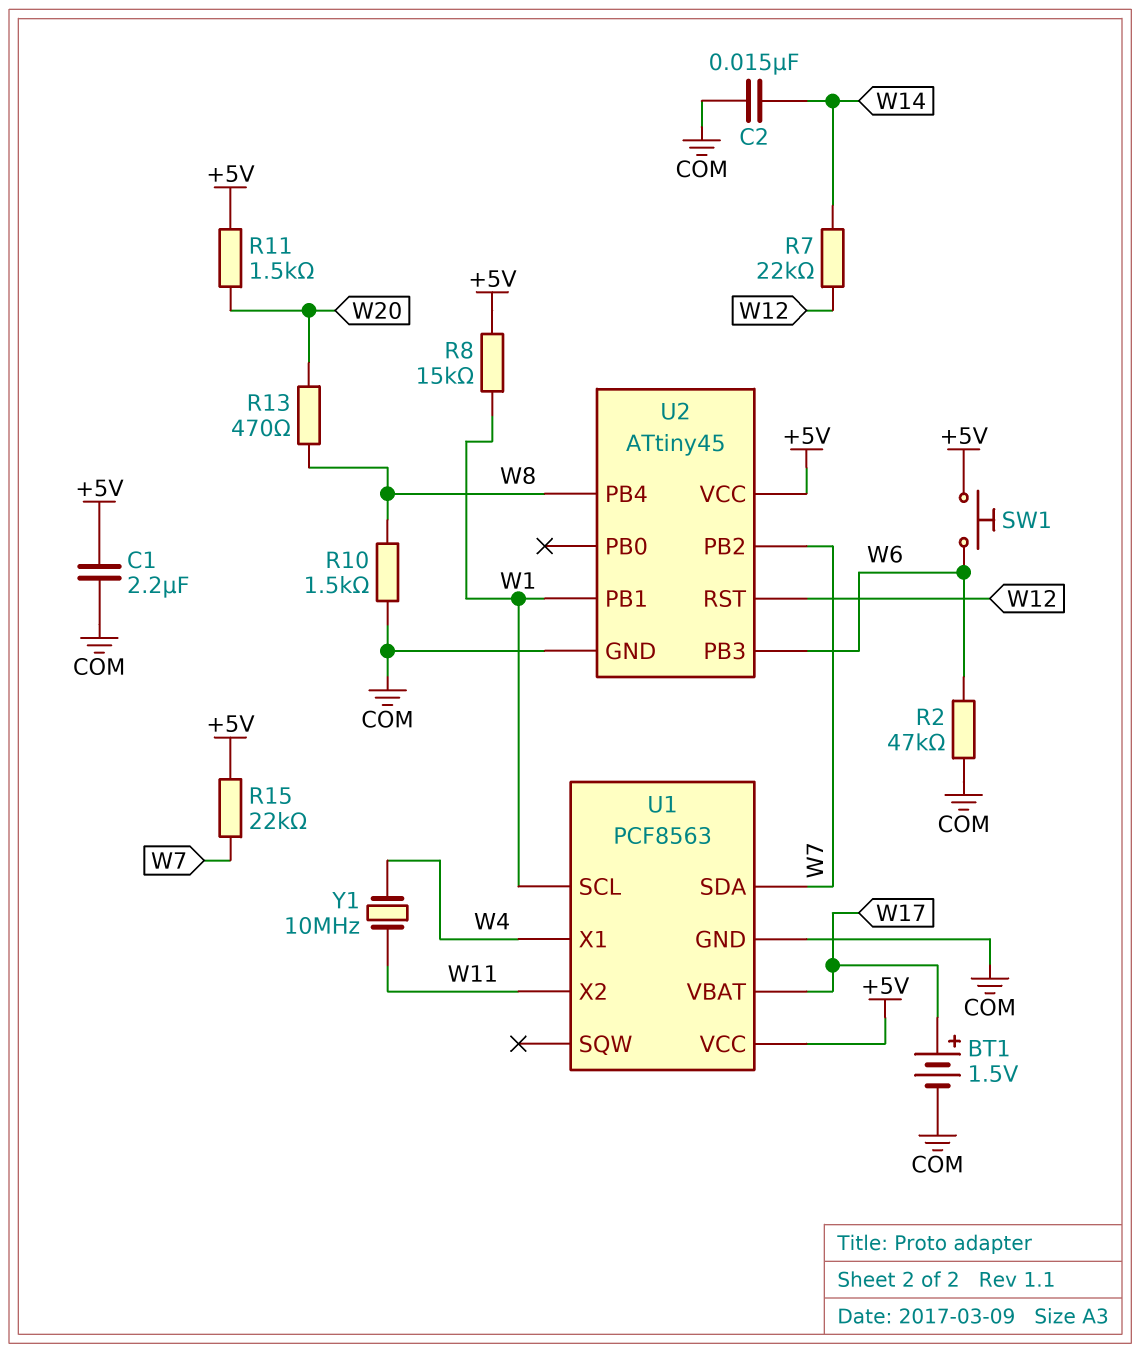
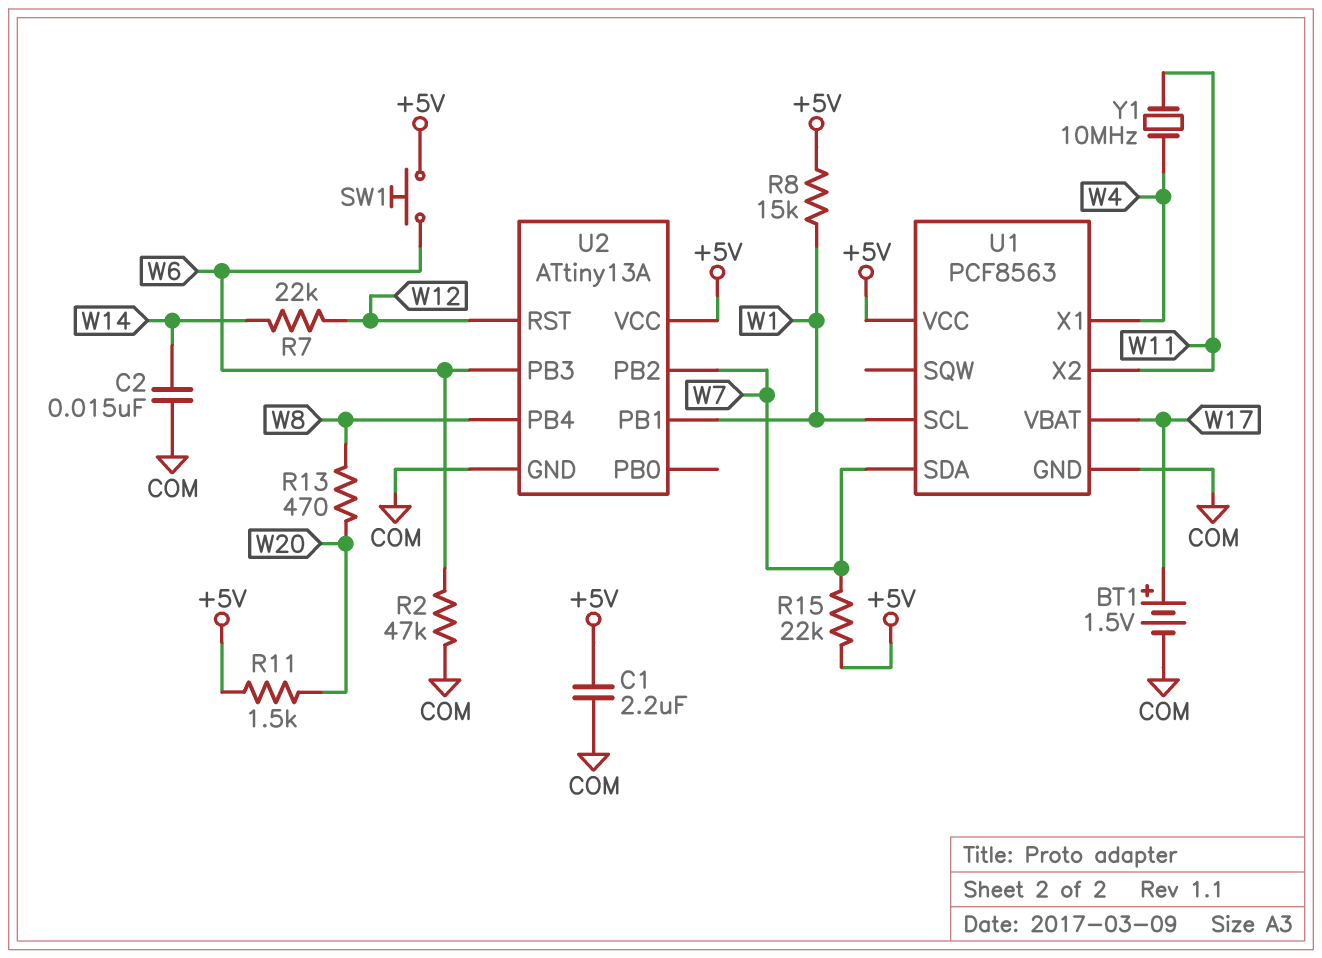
R10: 1.5k (COM, W8) -> none
U2: ATtiny45 -> ATtiny13A

